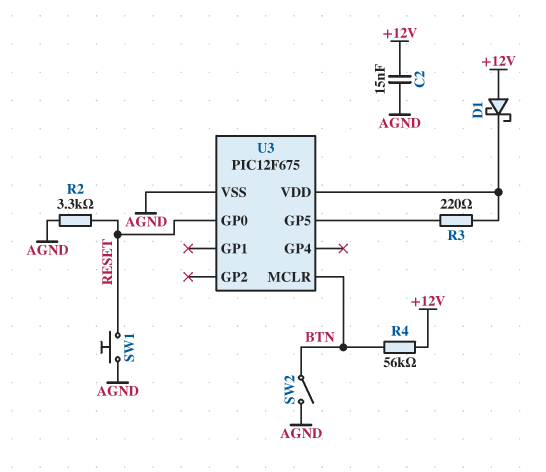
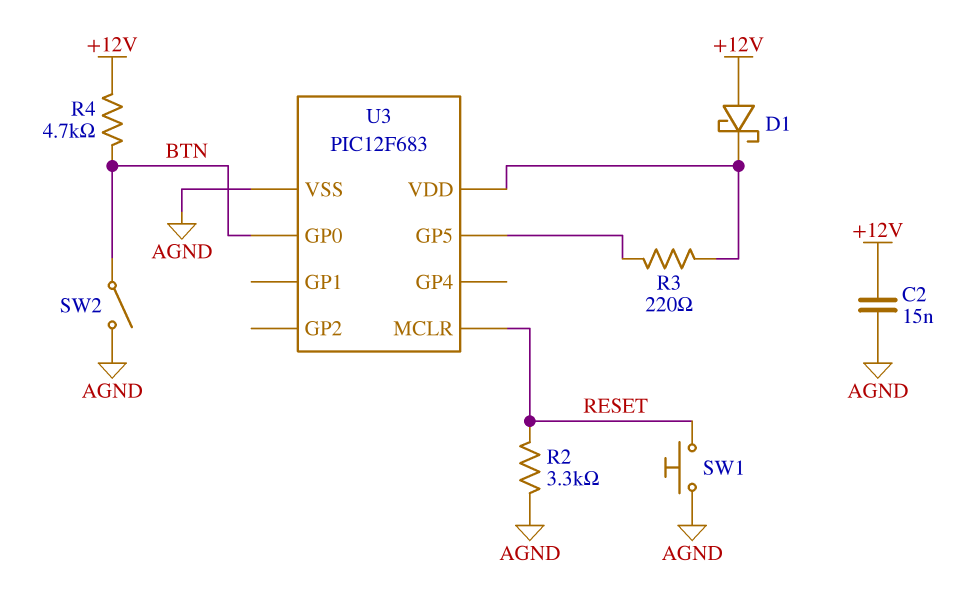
R4: 56k (+12V, BTN) -> 4.7k (+12V, BTN)
U3: PIC12F675 -> PIC12F683
U3 pin GP0: RESET -> BTN
U3 pin MCLR: BTN -> RESET

